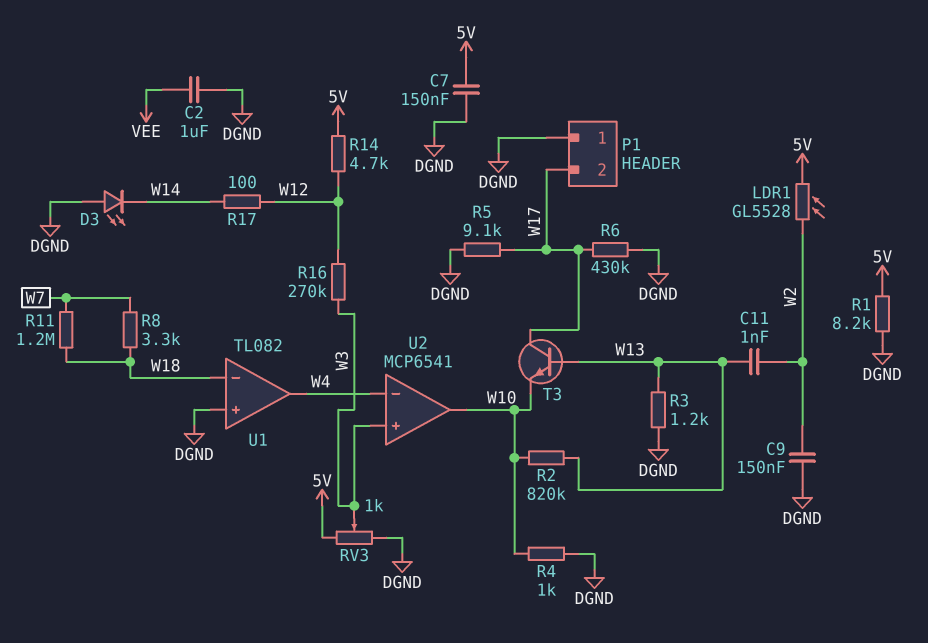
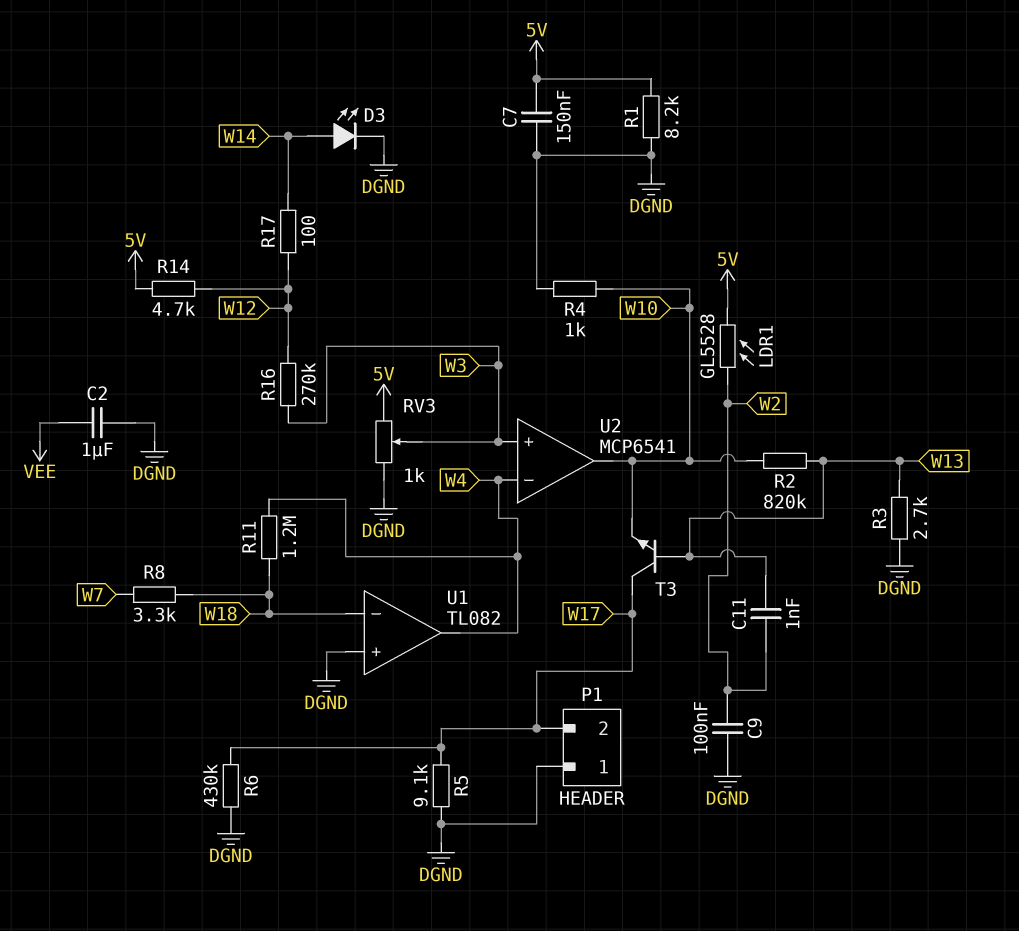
C9: 150nF (DGND, W2) -> 100nF (DGND, W2)
D3: LED (A DGND, K W14) -> LED (A W14, K DGND)
R3: 1.2k (DGND, W13) -> 2.7k (DGND, W13)
R11: 1.2M (W7, W18) -> 1.2M (W4, W18)

